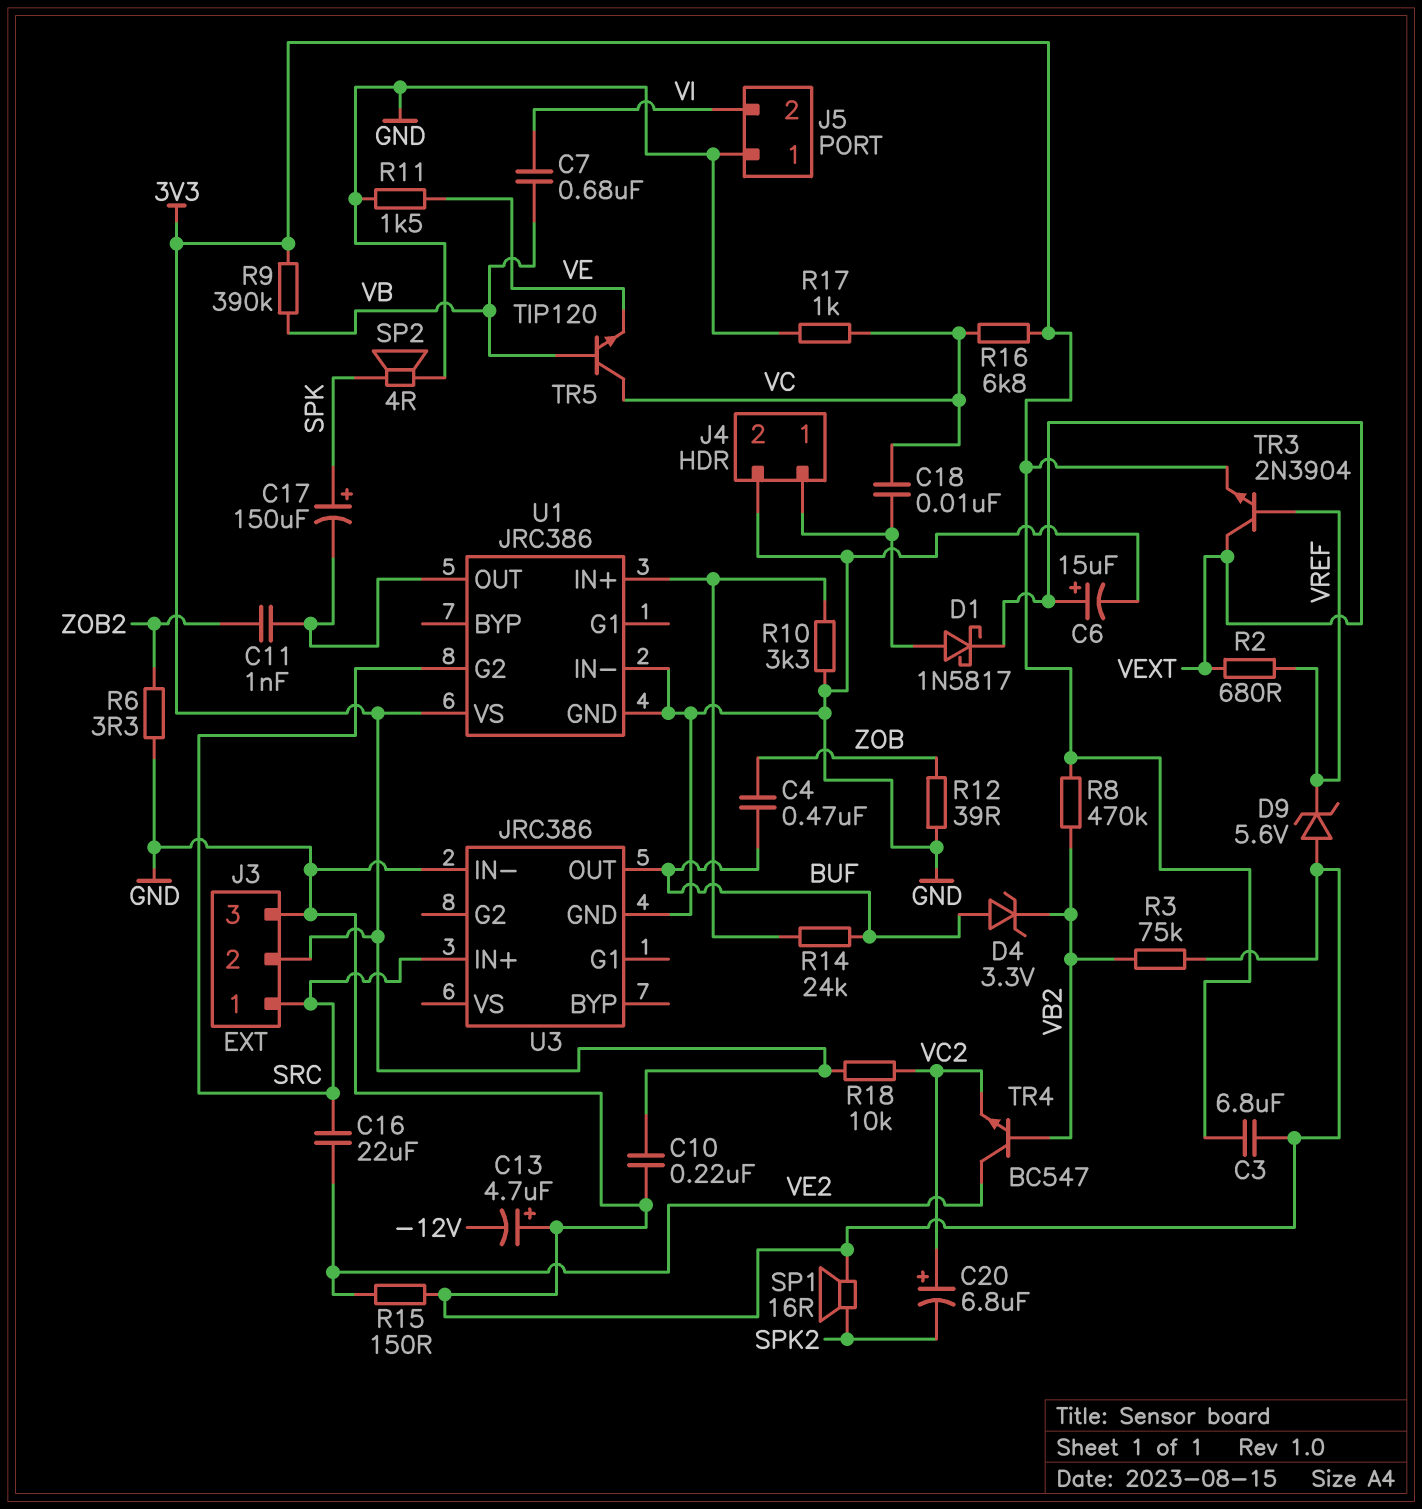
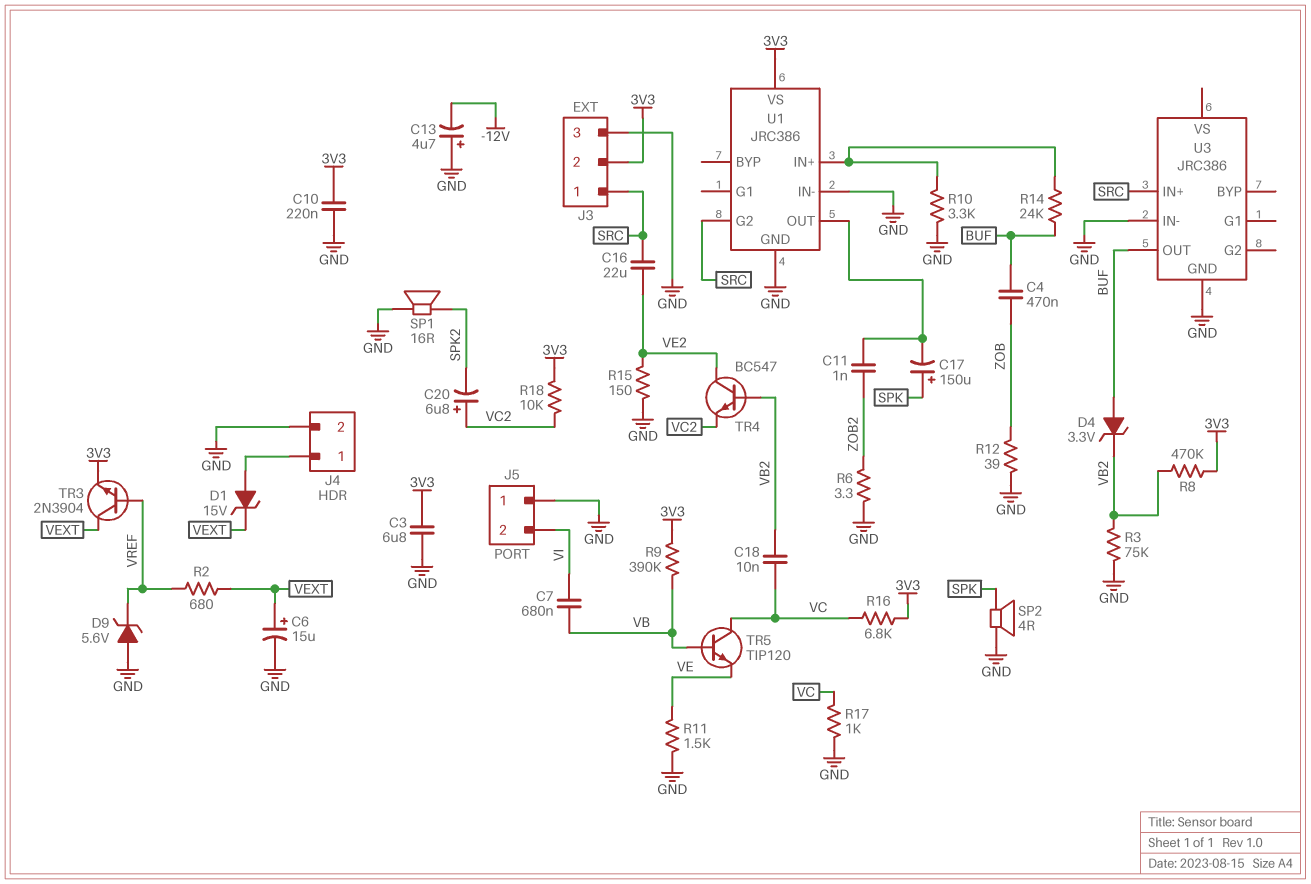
C18: 10nF (J4/1, VC) -> 10nF (VB2, VC)
D1: schottky 1N5817 (A J4/1, K VEXT) -> zener 15V (A J4/1, K VEXT)

